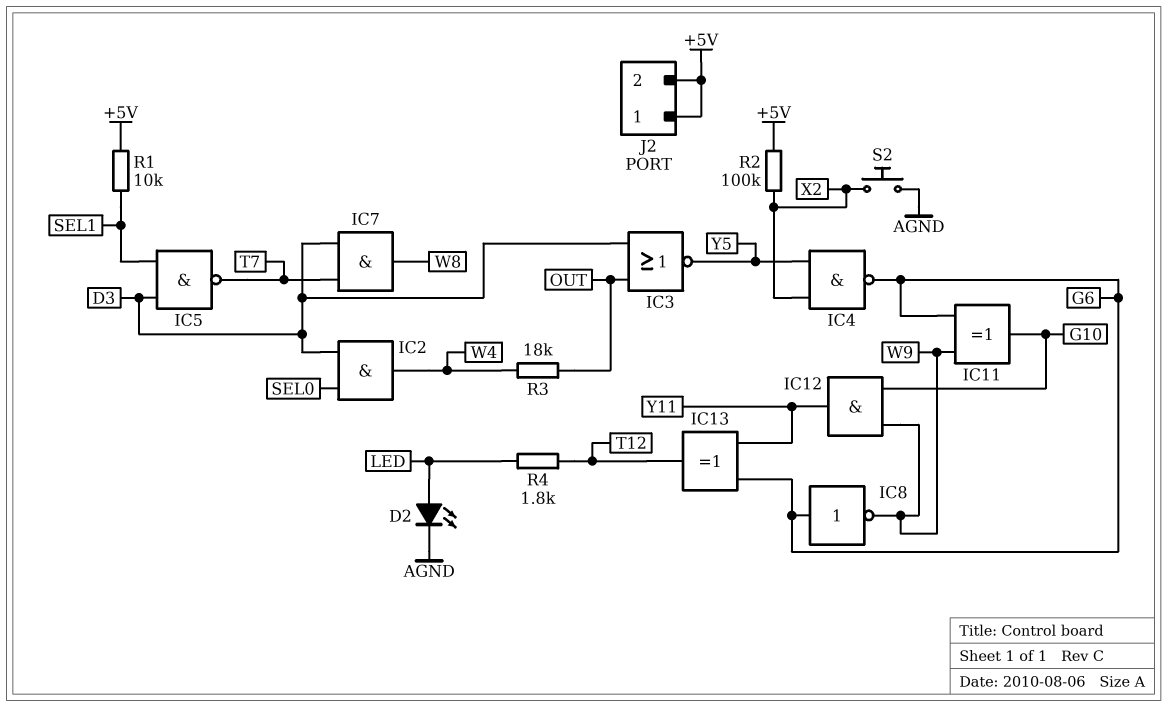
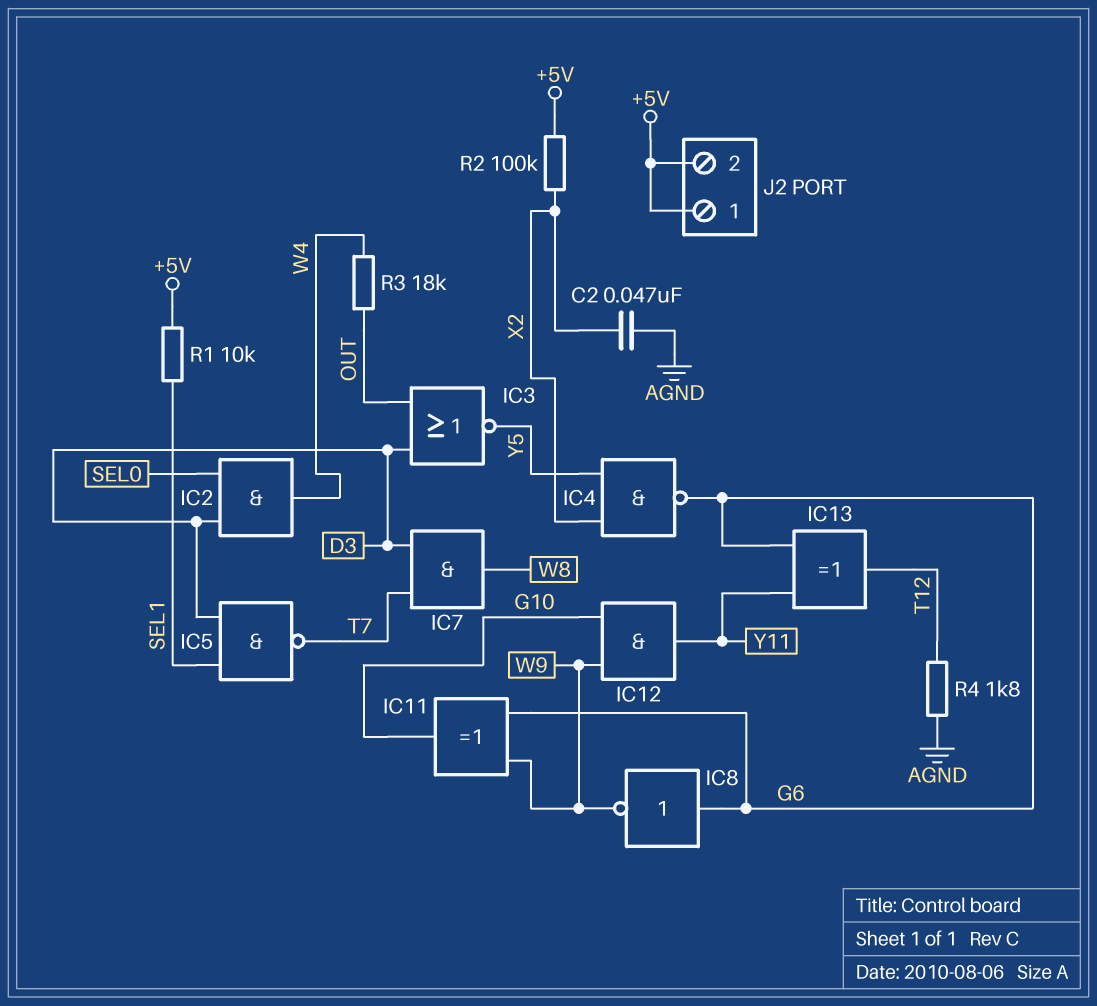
C2: none -> 47nF (AGND, X2)
D2: LED (A LED, K AGND) -> none
R4: 1.8k (LED, T12) -> 1.8k (AGND, T12)
S2: button (AGND, X2) -> none

